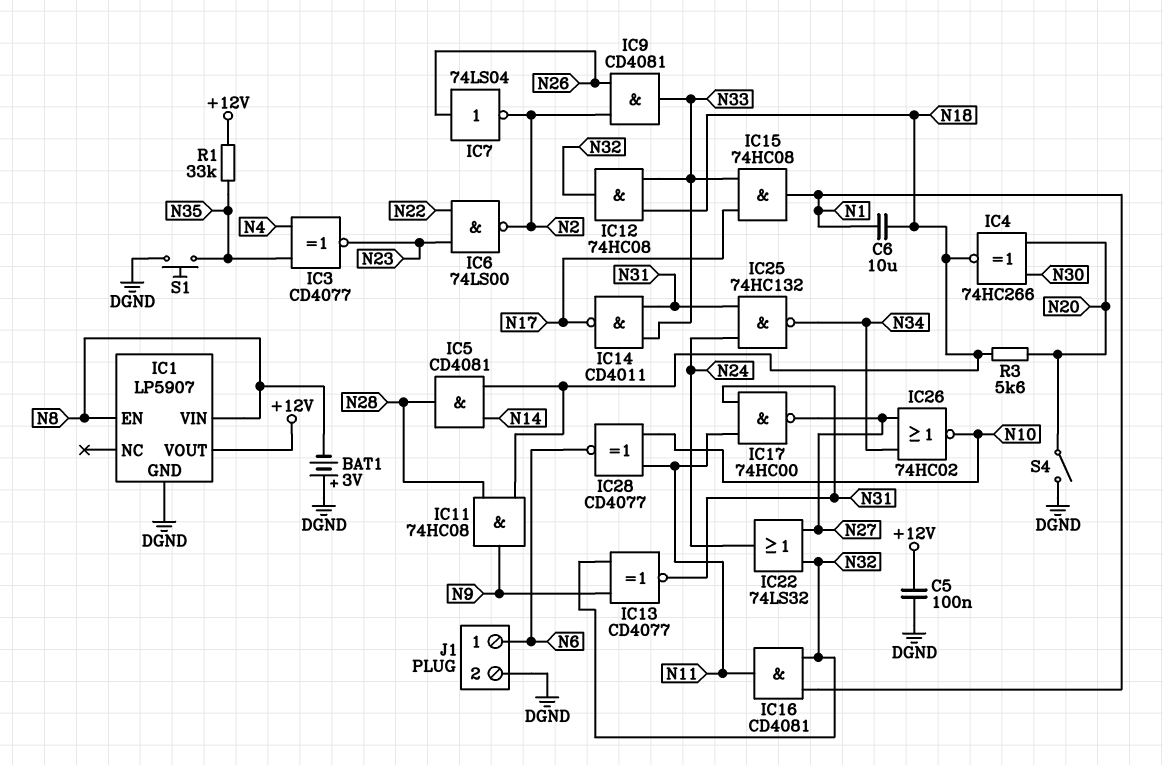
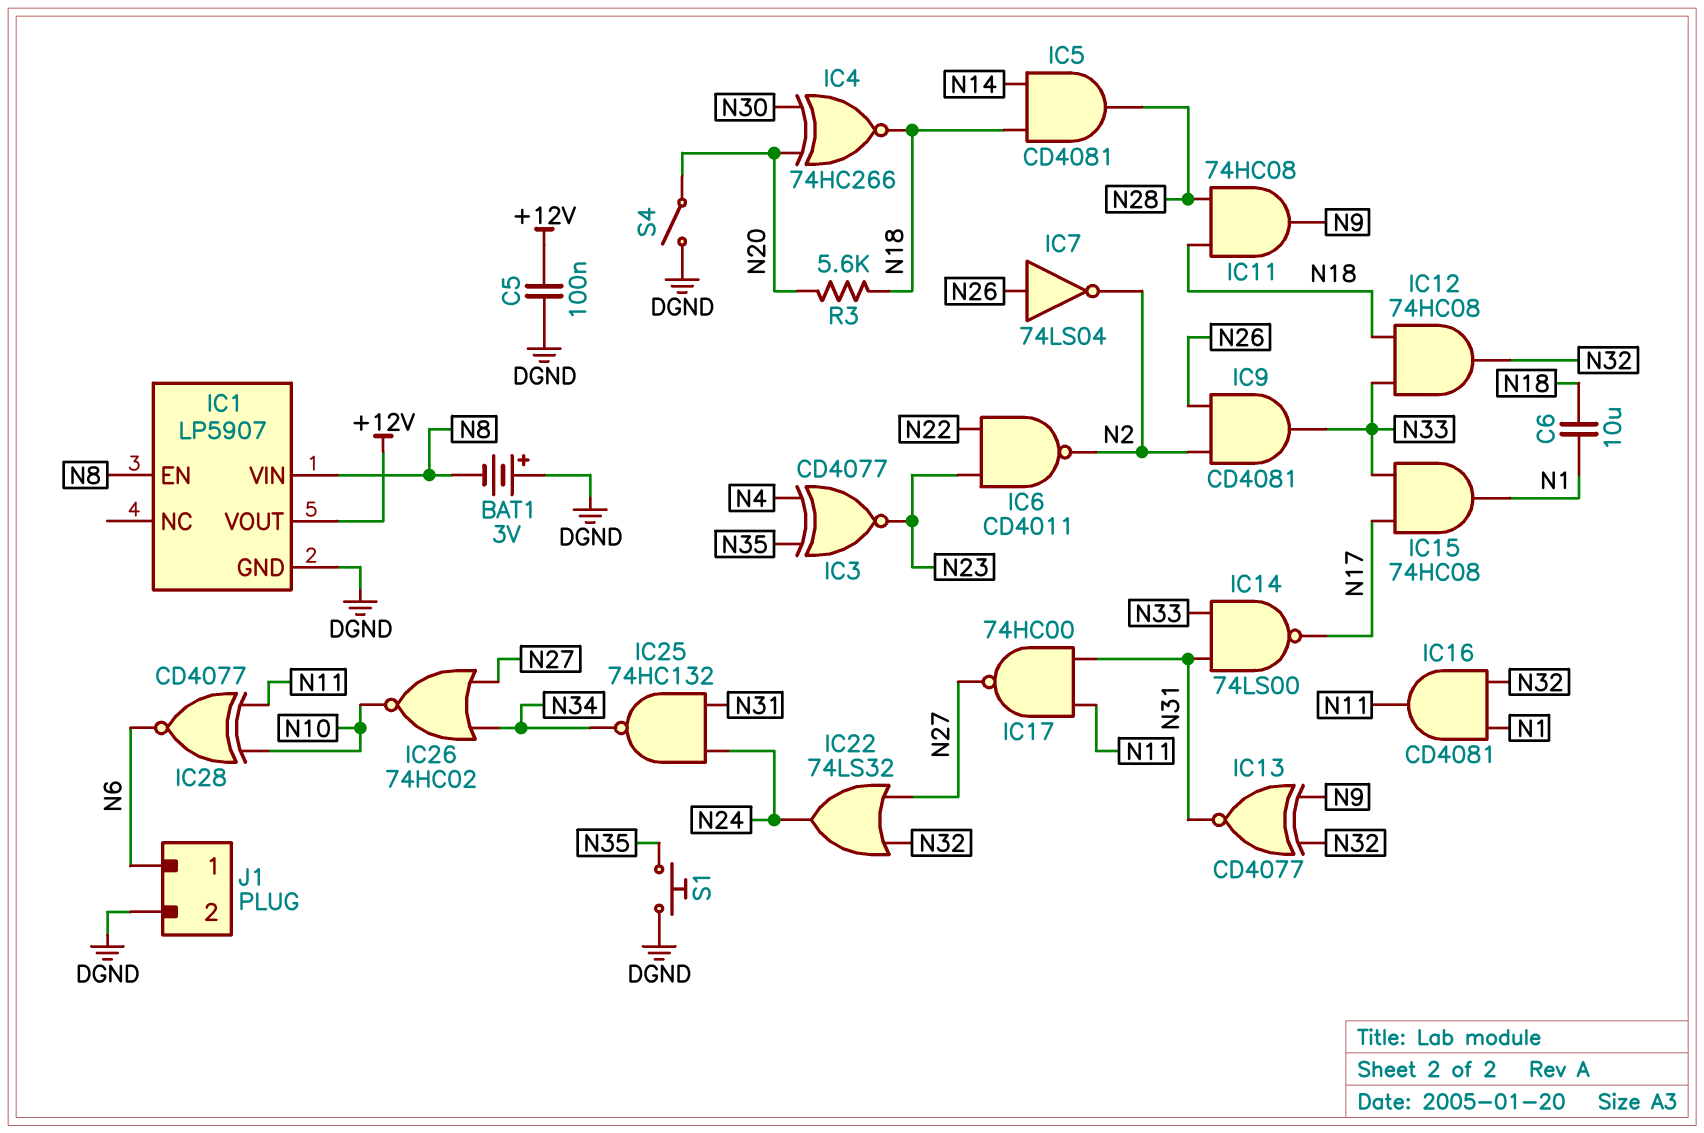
IC6: NAND 74LS00 (in N22, in N23, out N2) -> NAND CD4011 (in N22, in N23, out N2)
IC14: NAND CD4011 (in N31, in N33, out N17) -> NAND 74LS00 (in N31, in N33, out N17)
R1: 33k (+12V, N35) -> none

